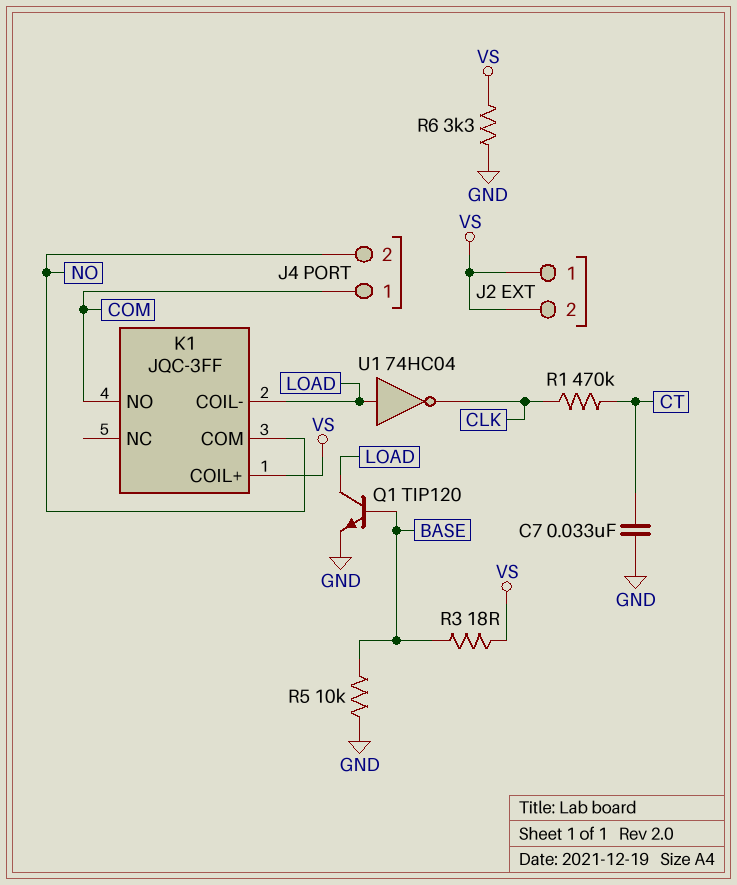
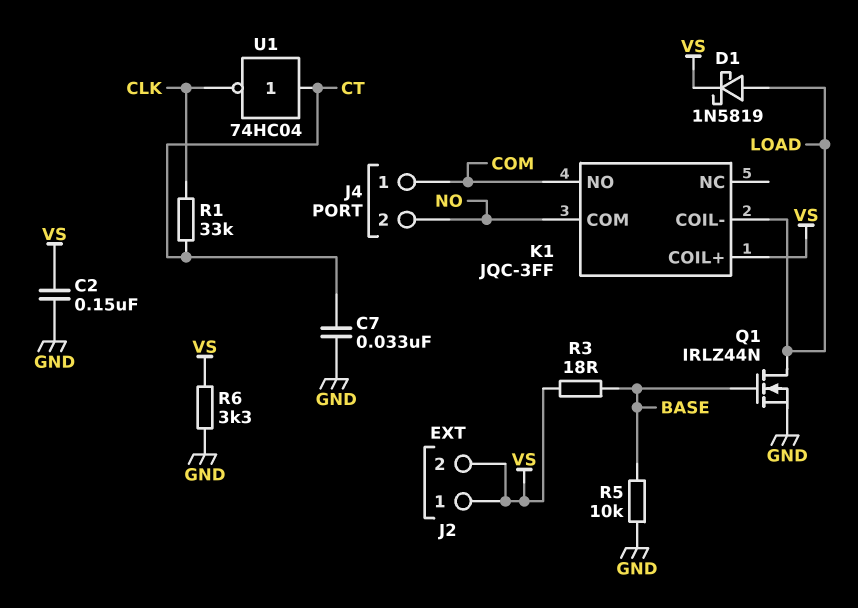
C2: none -> 150nF (GND, VS)
D1: none -> schottky 1N5819 (A LOAD, K VS)
Q1: NPN TIP120 (B BASE, C LOAD, E GND) -> NMOS IRLZ44N (G BASE, D LOAD, S GND)
R1: 470k (CLK, CT) -> 33k (CLK, CT)
U1: NOT 74HC04 (in LOAD, out CLK) -> NOT 74HC04 (in CT, out CLK)

